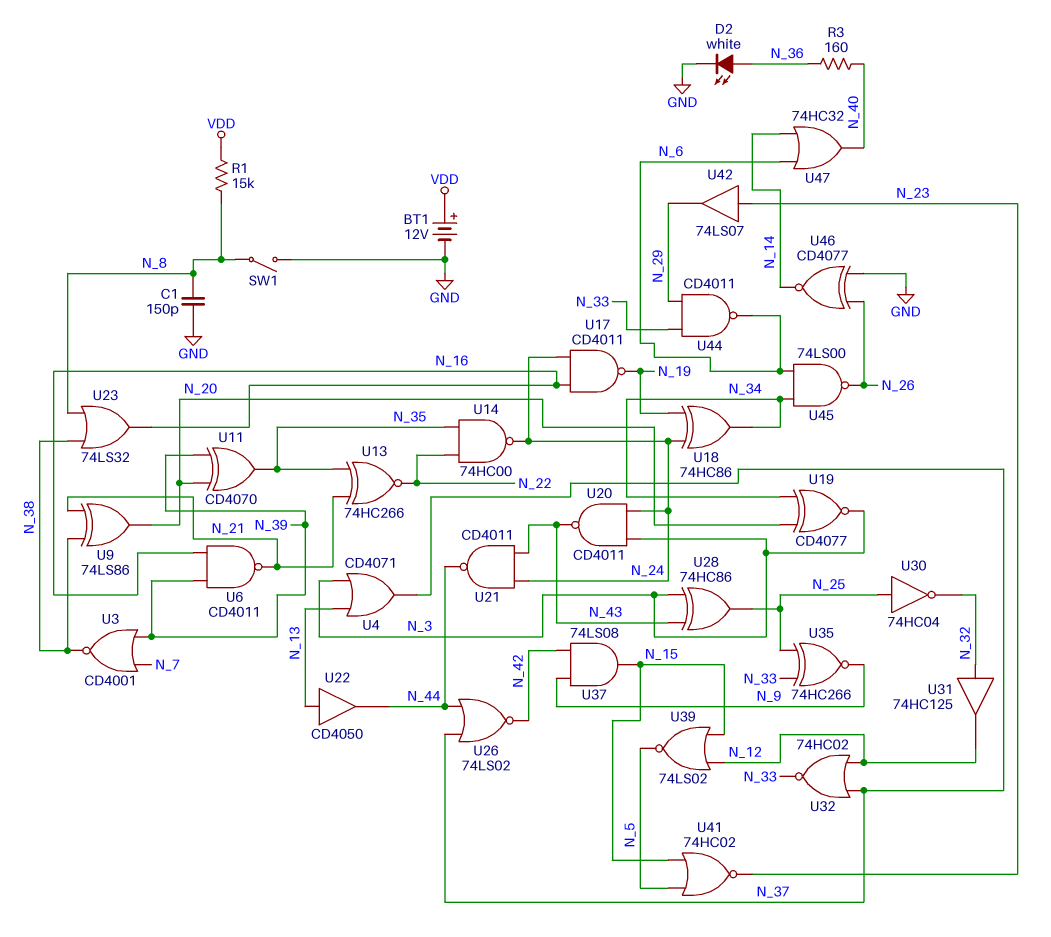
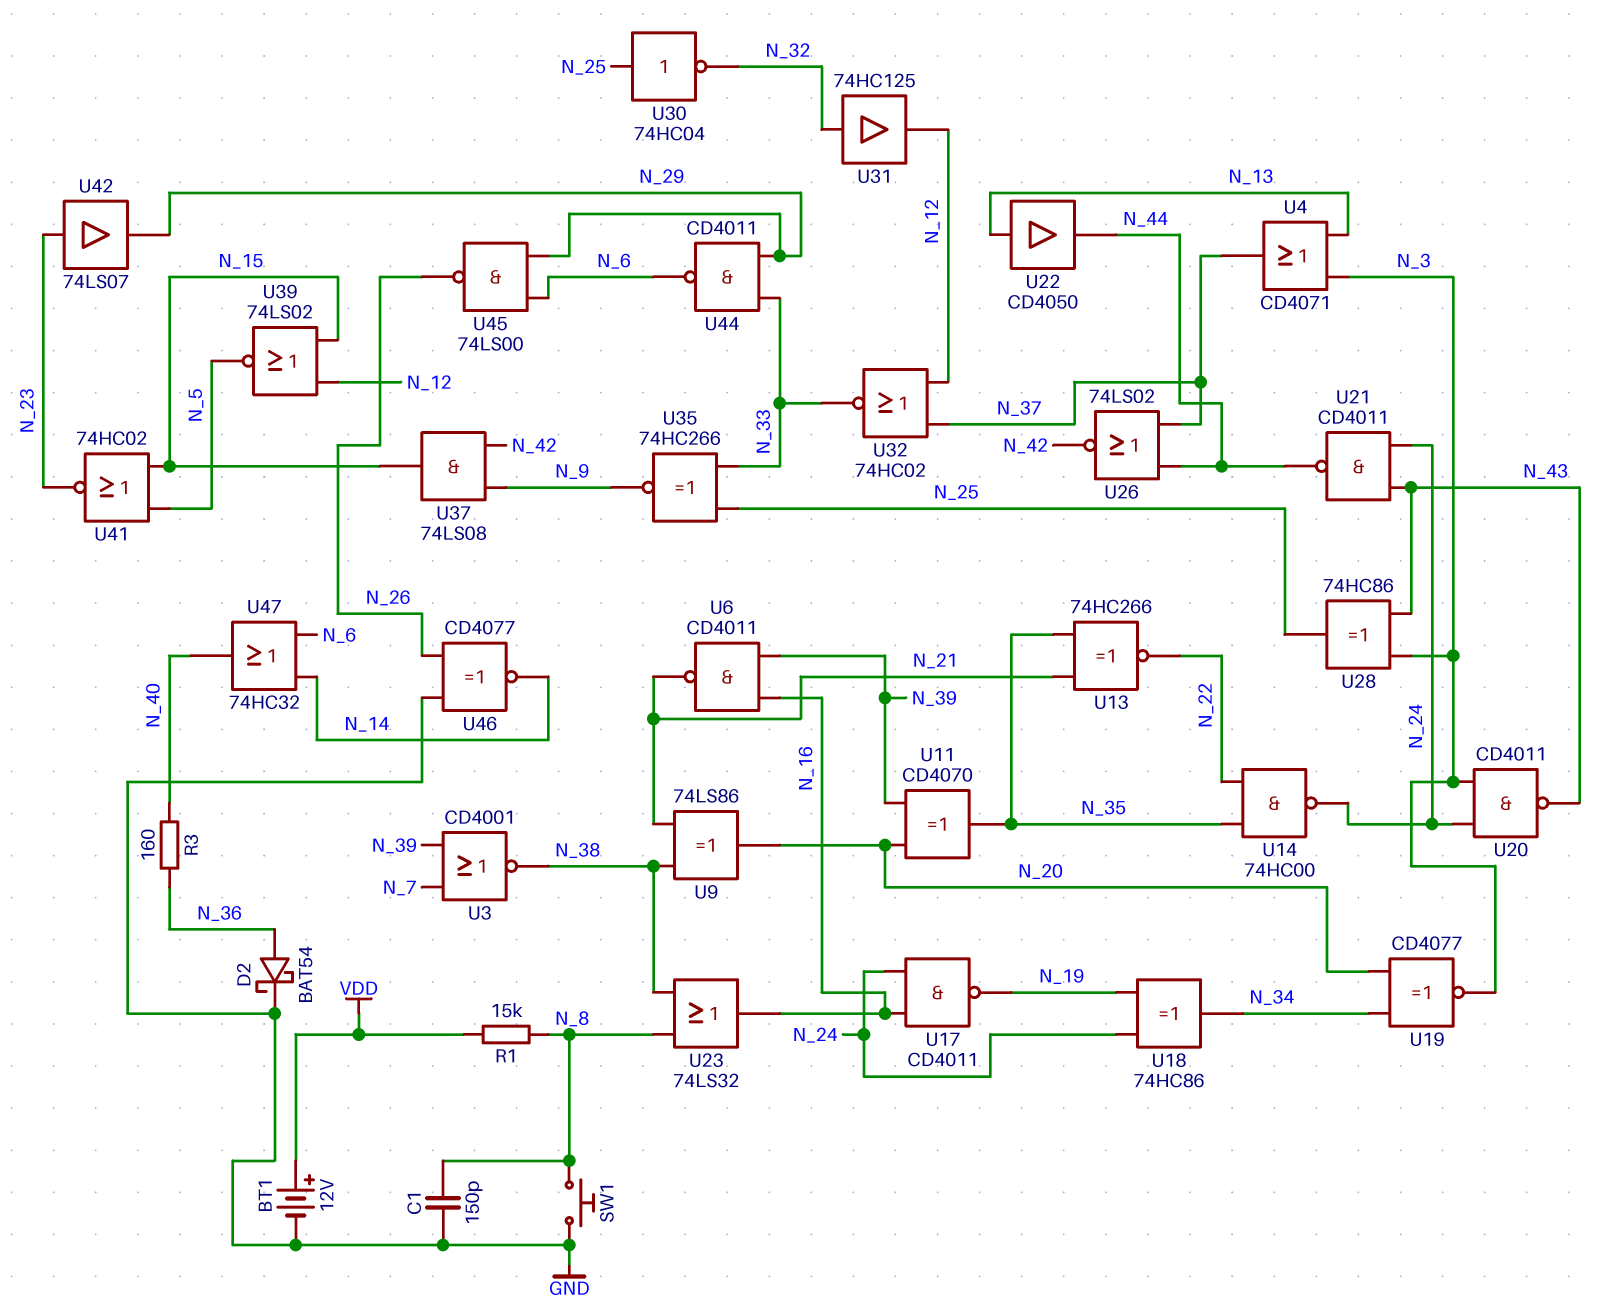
D2: LED white (A N_36, K GND) -> schottky BAT54 (A N_36, K GND)
SW1: switch (GND, N_8) -> button (GND, N_8)
U45: NAND 74LS00 (in N_6, in N_34, out N_26) -> NAND 74LS00 (in N_6, in N_29, out N_26)

